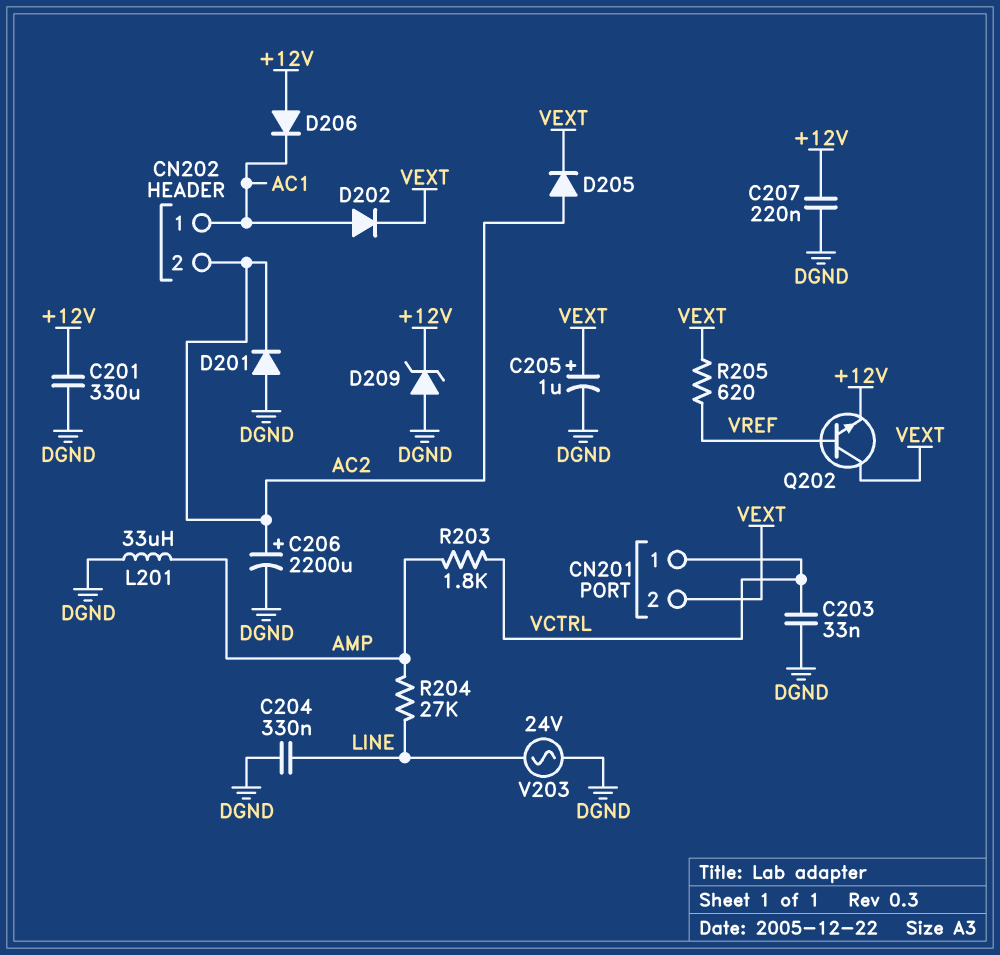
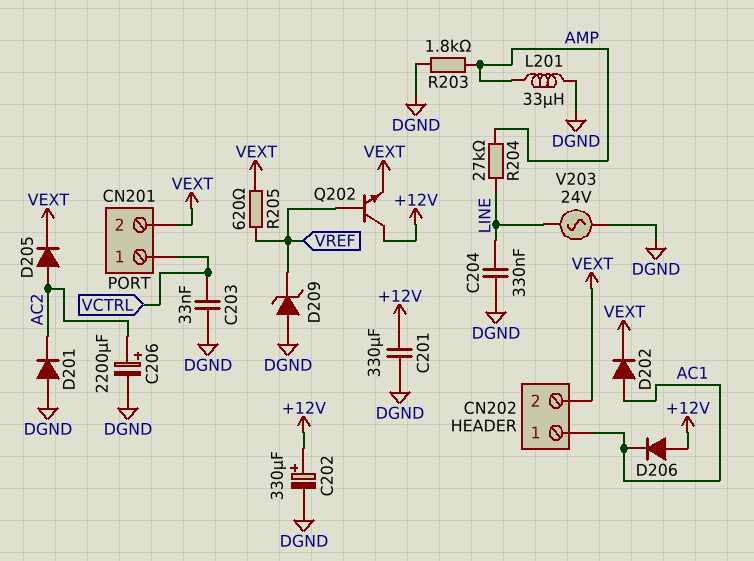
C202: none -> 330uF (plus +12V, minus DGND)
C205: 1uF (plus VEXT, minus DGND) -> none
C207: 220nF (+12V, DGND) -> none
CN202 pin 2: AC2 -> VEXT
D209: zener (A DGND, K +12V) -> zener (A DGND, K VREF)
Q202: NPN (B VREF, C VEXT, E +12V) -> NPN (B VREF, C +12V, E VEXT)
R203: 1.8k (AMP, VCTRL) -> 1.8k (AMP, DGND)

